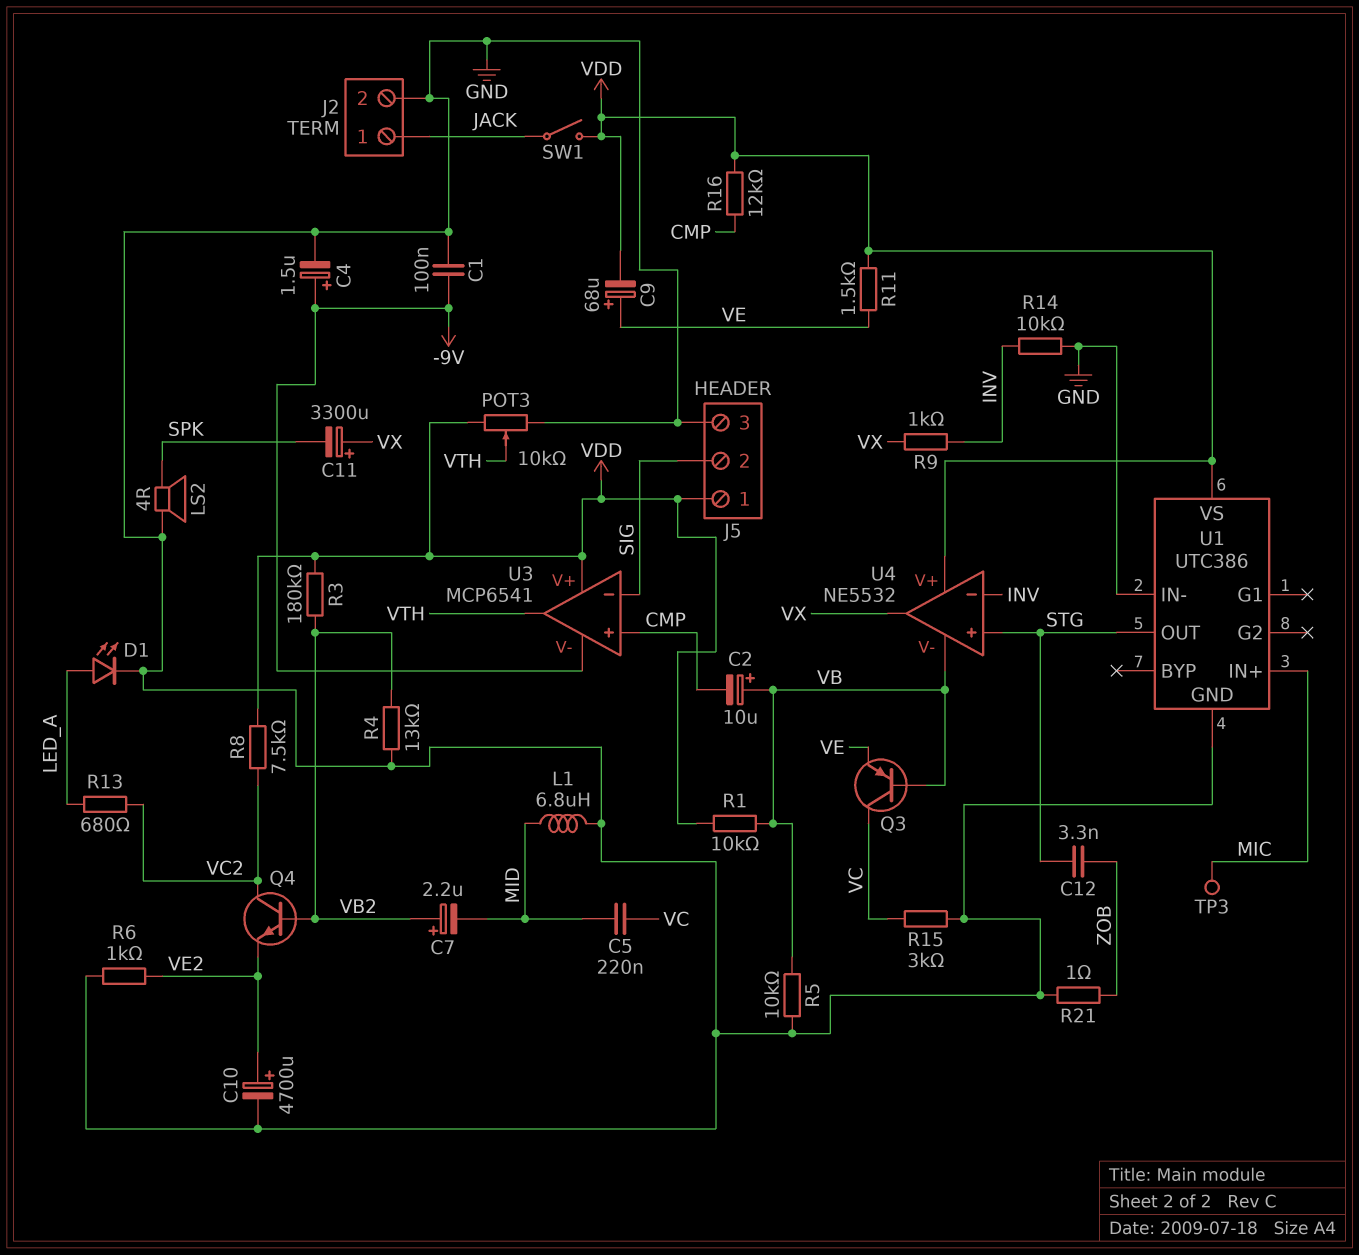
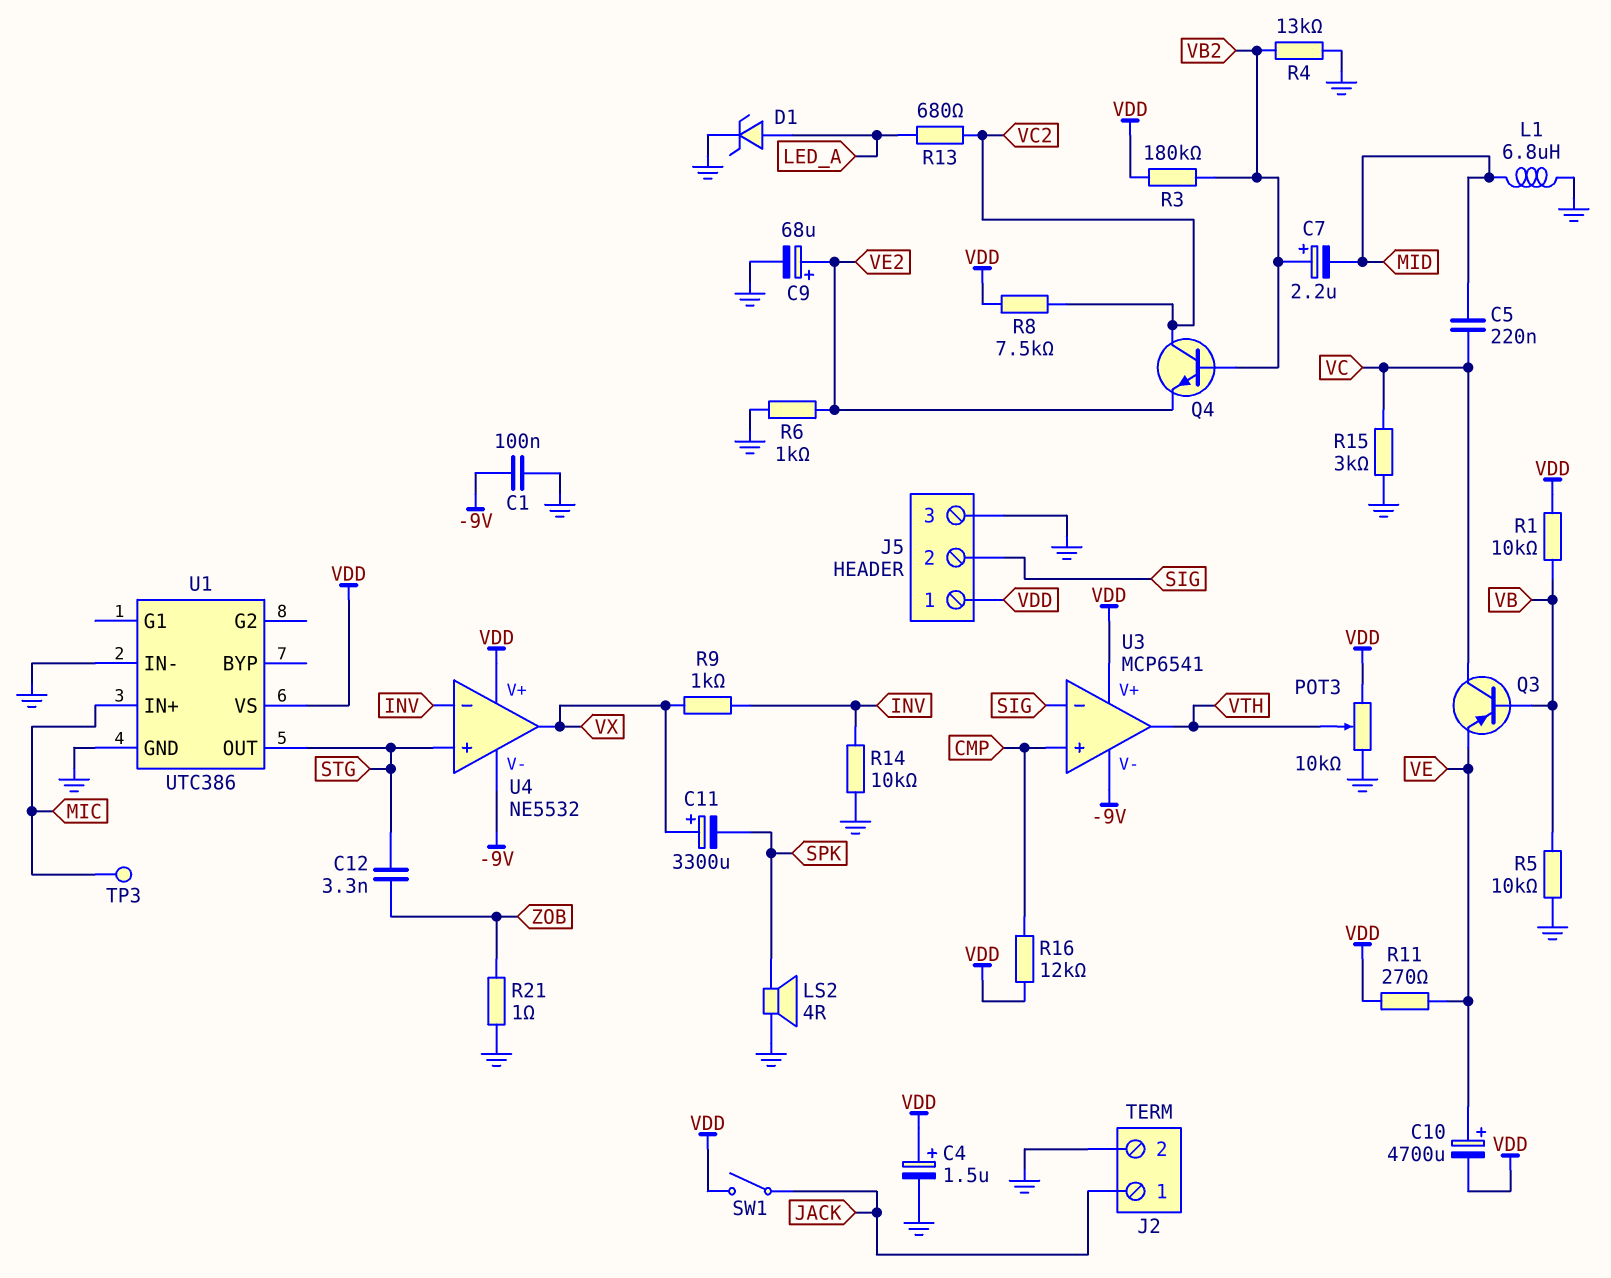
C2: 10uF (plus VB, minus CMP) -> none
C4: 1.5uF (plus -9V, minus GND) -> 1.5uF (plus VDD, minus GND)
C9: 68uF (plus VE, minus VDD) -> 68uF (plus VE2, minus GND)
C10: 4700uF (plus VE2, minus GND) -> 4700uF (plus VE, minus VDD)
D1: LED (A LED_A, K GND) -> zener (A LED_A, K GND)
R11: 1.5k (VDD, VE) -> 270 (VDD, VE)
U4 pin V-: VB -> -9V

